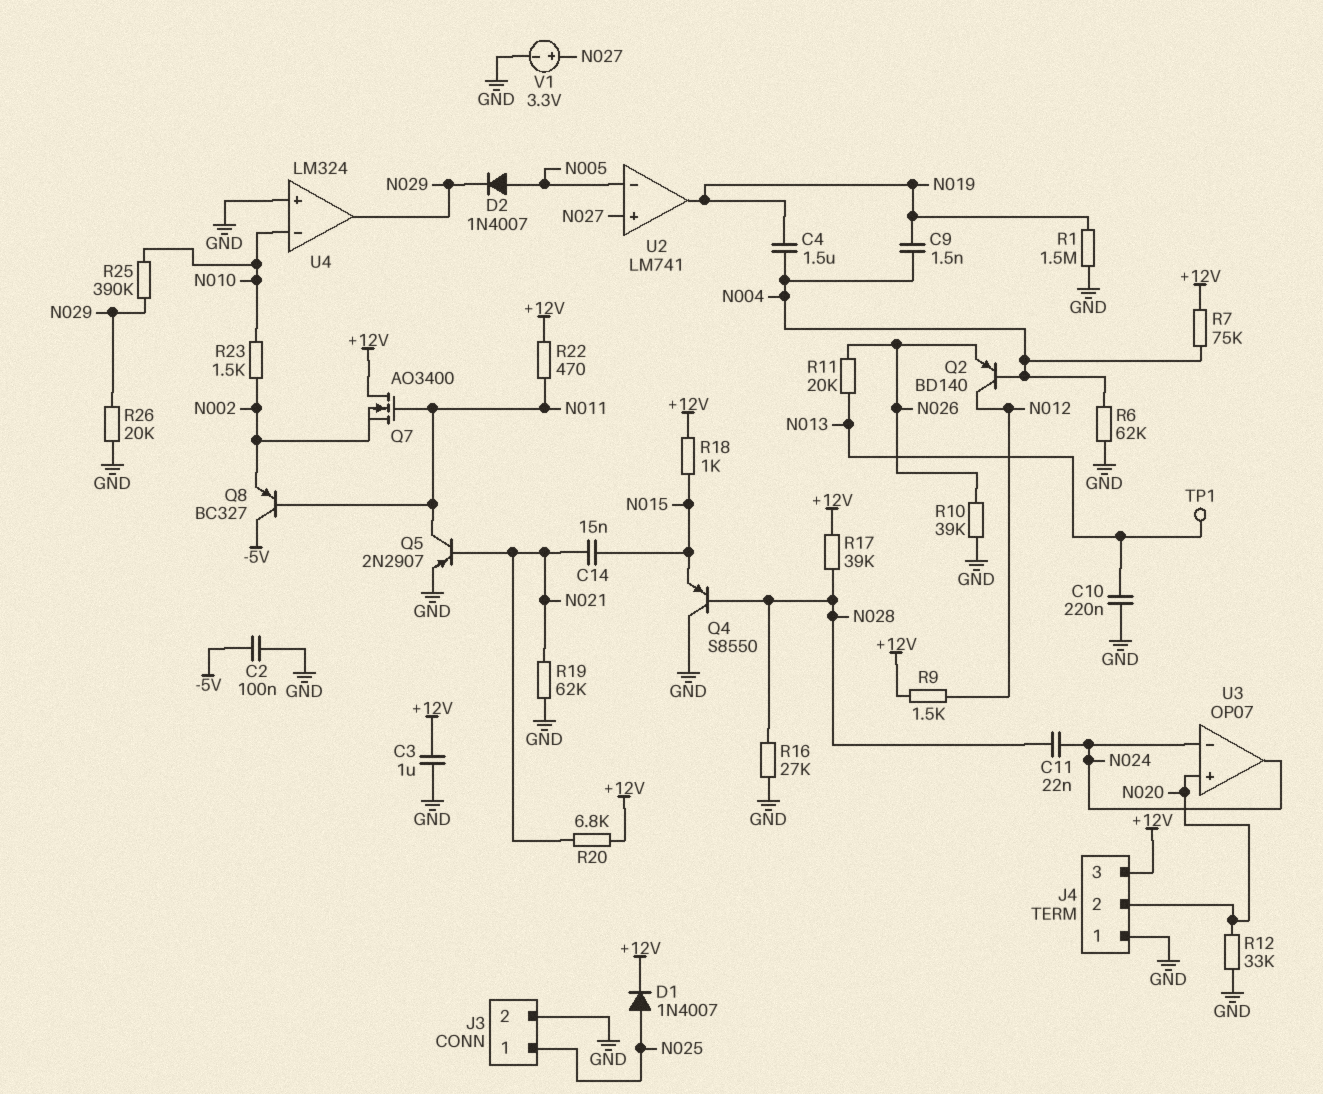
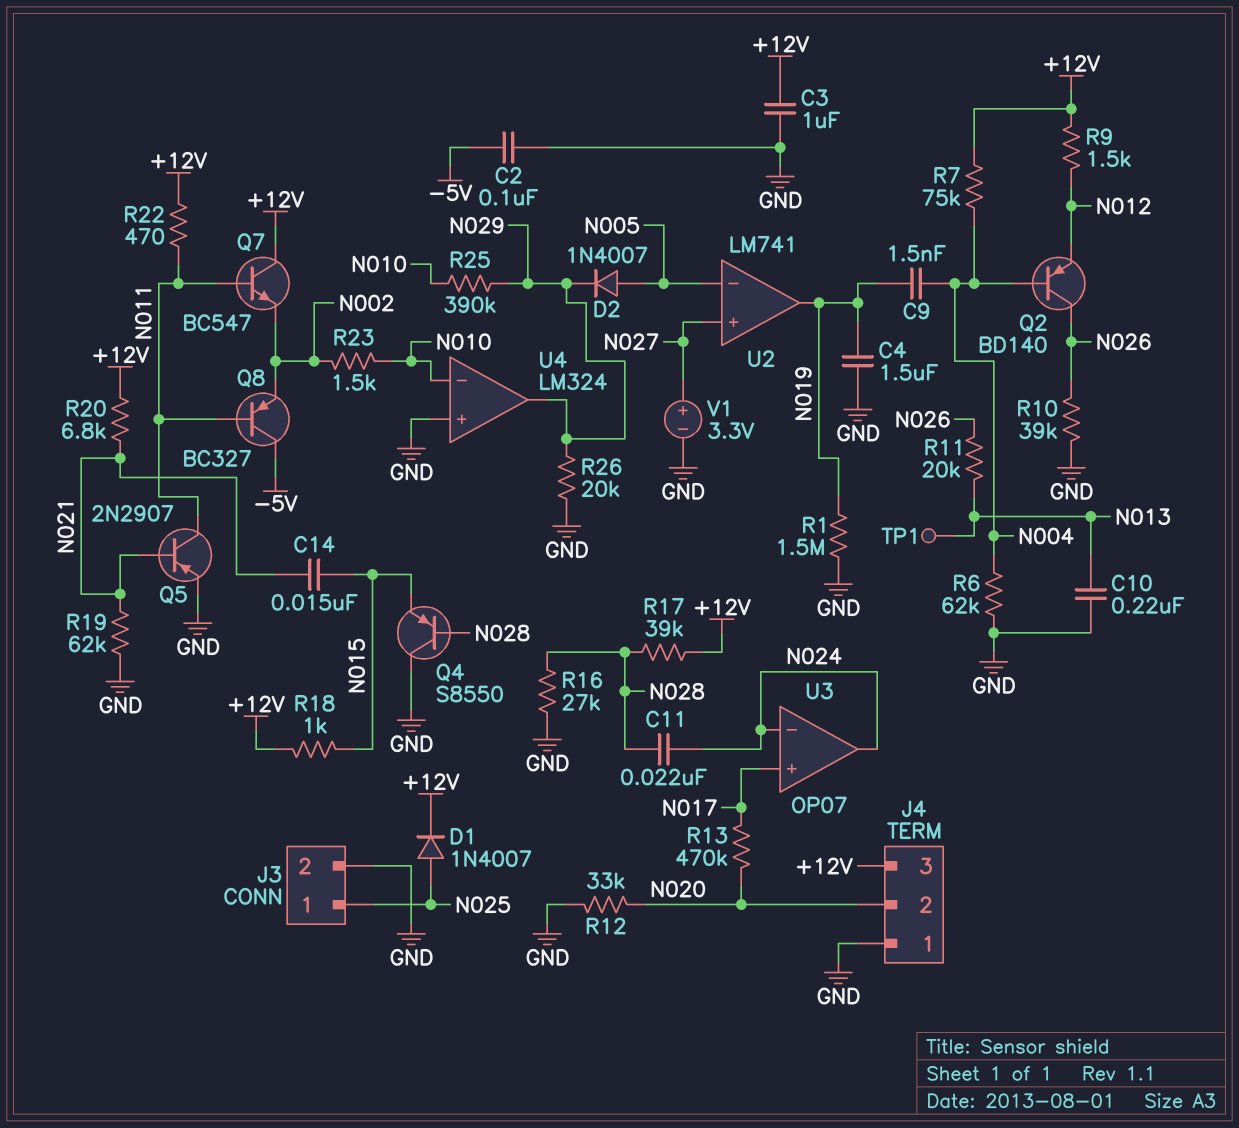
C4: 1.5uF (N004, N019) -> 1.5uF (GND, N019)
Q2: PNP BD140 (B N004, C N012, E N026) -> PNP BD140 (B N004, C N026, E N012)
Q7: NMOS AO3400 (G N011, D +12V, S N002) -> NPN BC547 (B N011, C +12V, E N002)
R13: none -> 470k (N017, N020)
U3 pin in+: N020 -> N017

